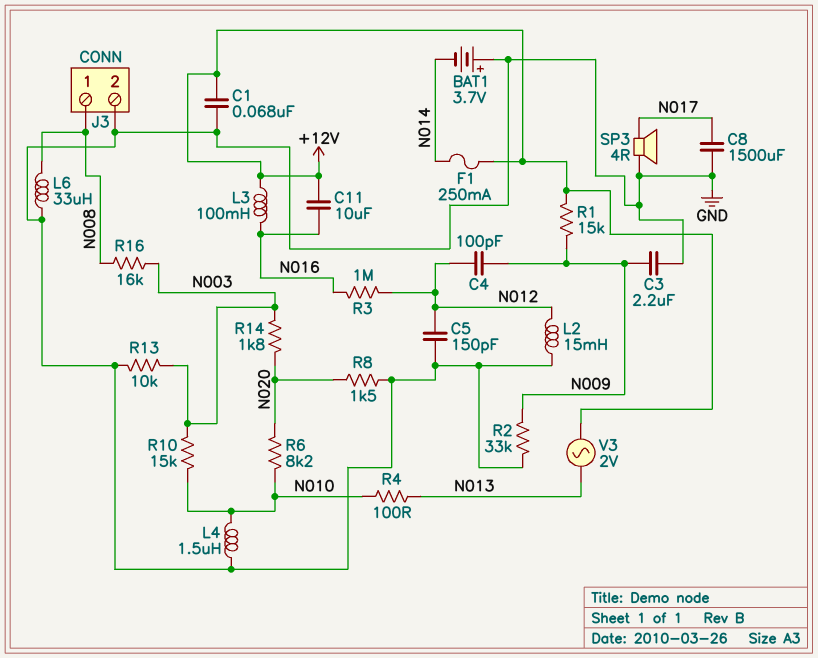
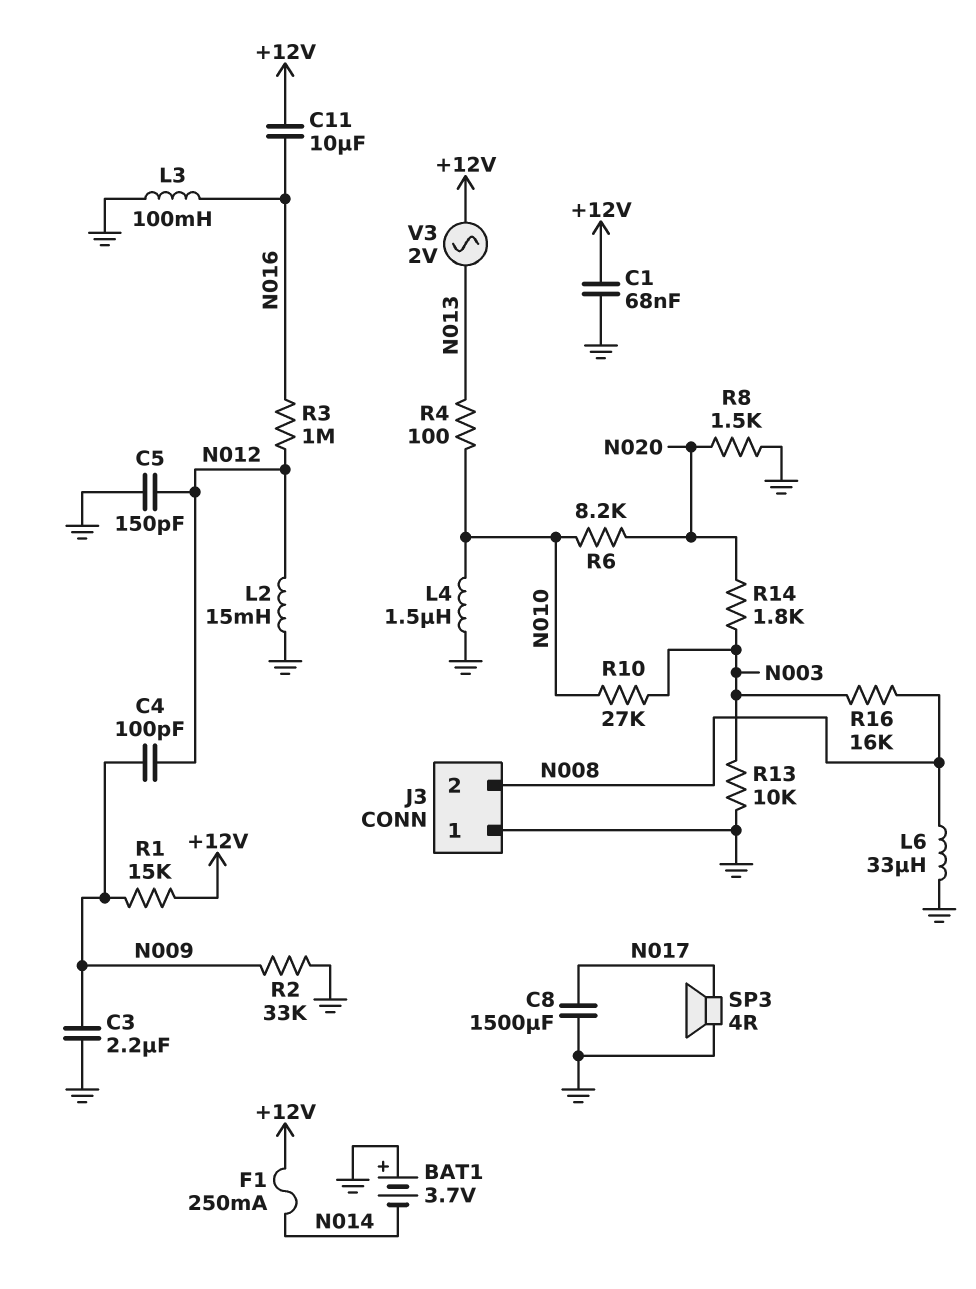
J3 pin 1: N008 -> GND
J3 pin 2: GND -> N008
L3: 100mH (+12V, N016) -> 100mH (GND, N016)
R10: 15k (N003, N010) -> 27k (N003, N010)

